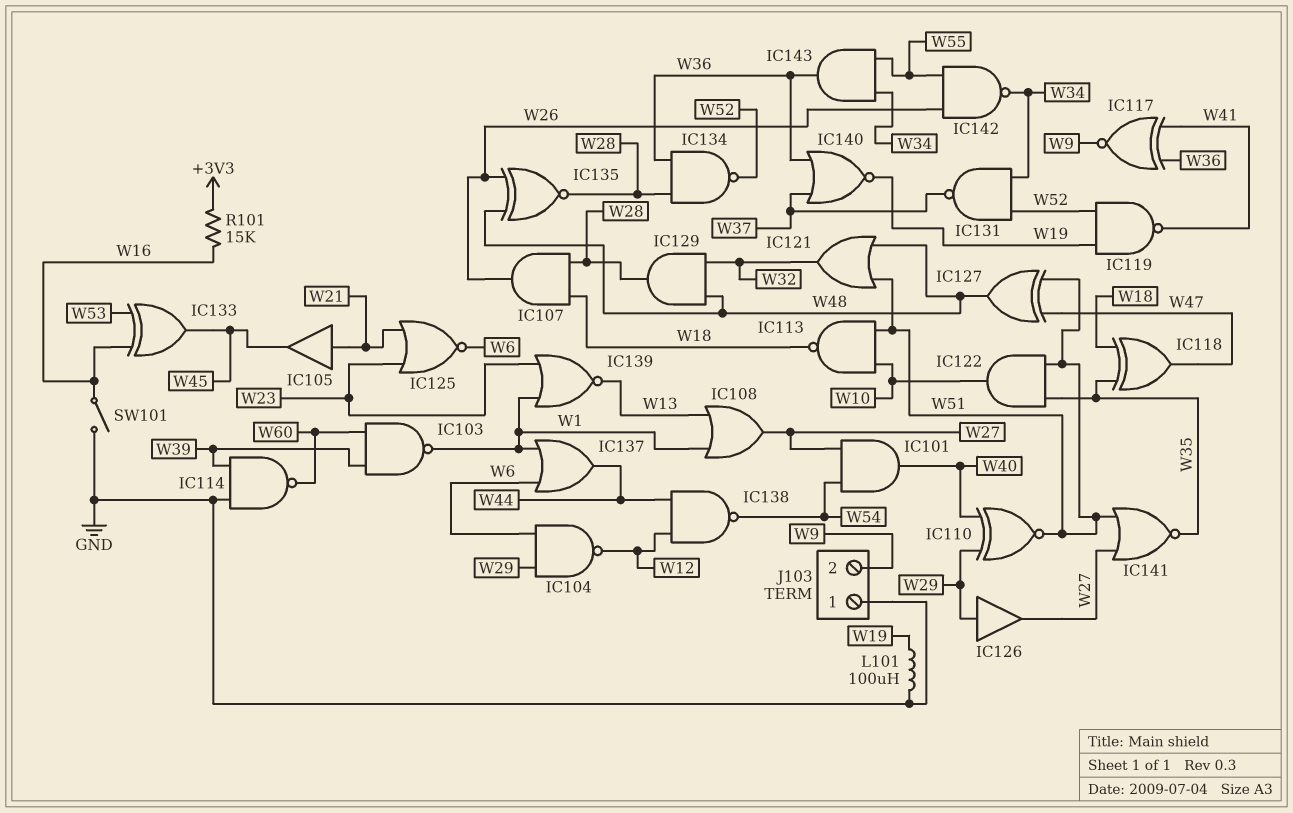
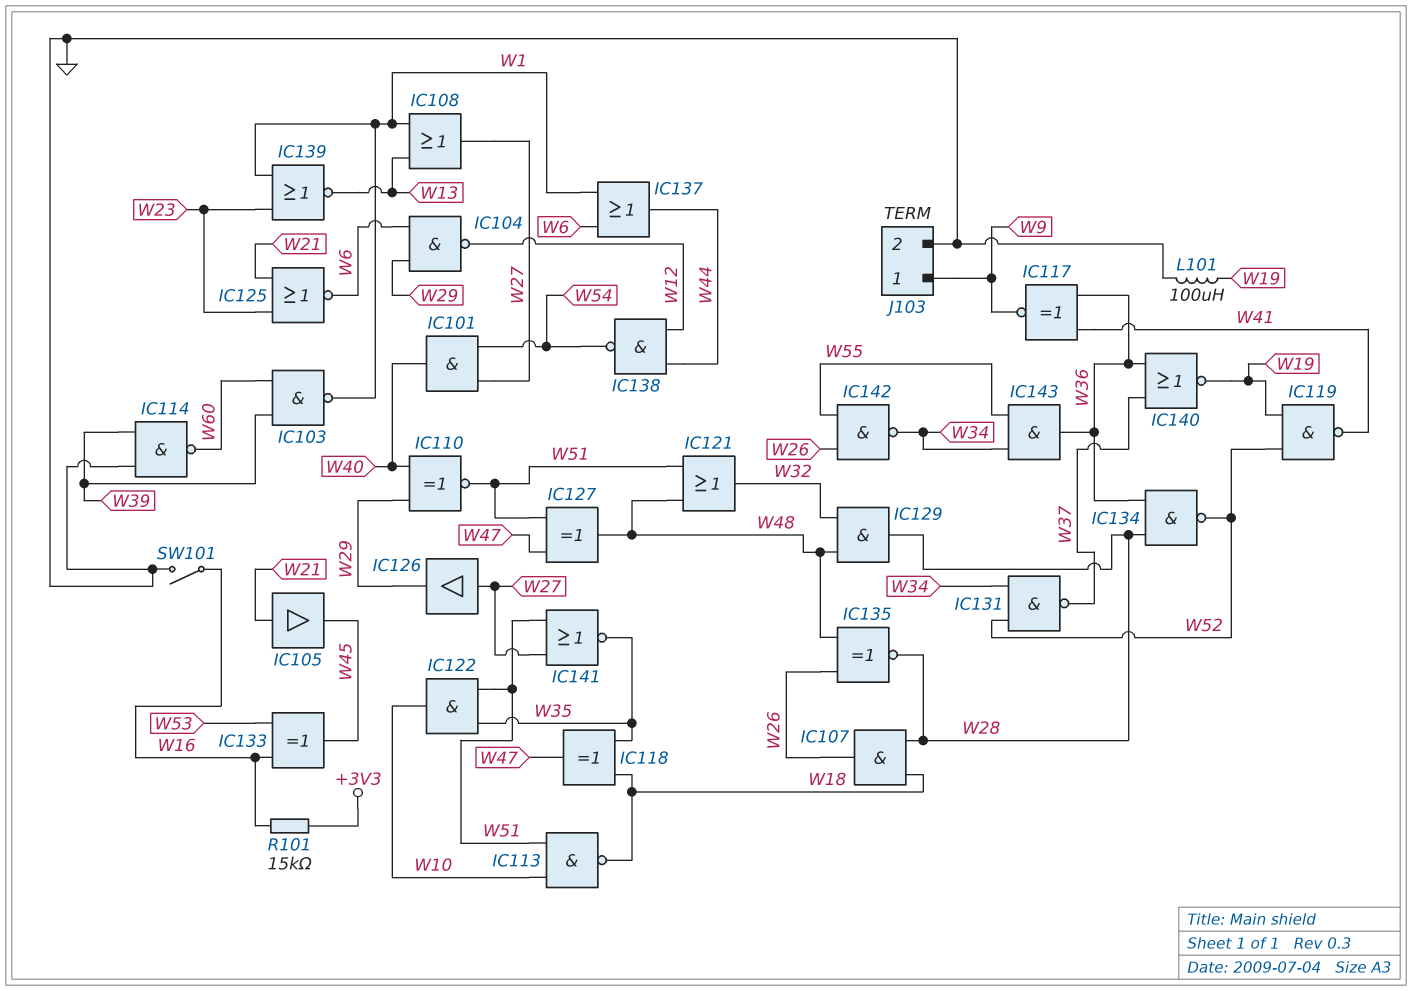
IC126: buffer (in W29, out W27) -> buffer (in W27, out W29)
J103 pin 1: GND -> W9
J103 pin 2: W9 -> GND

